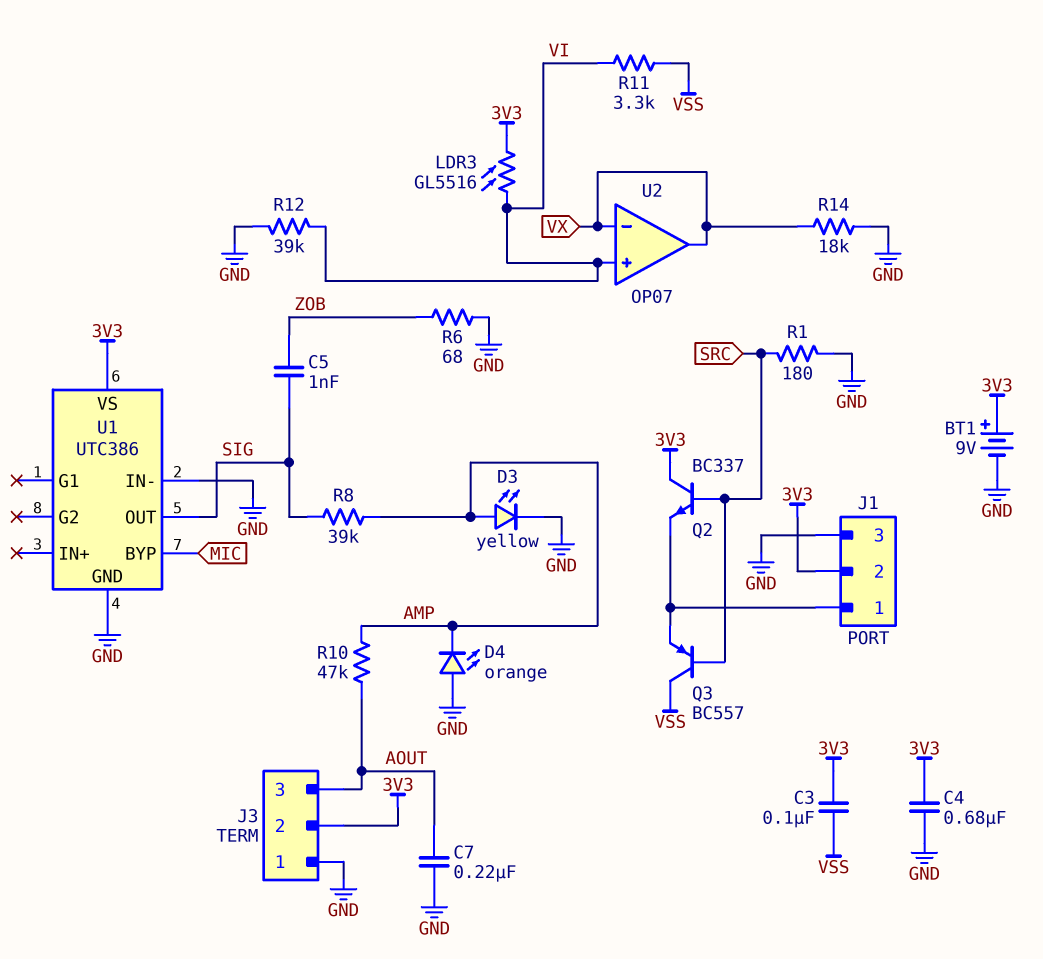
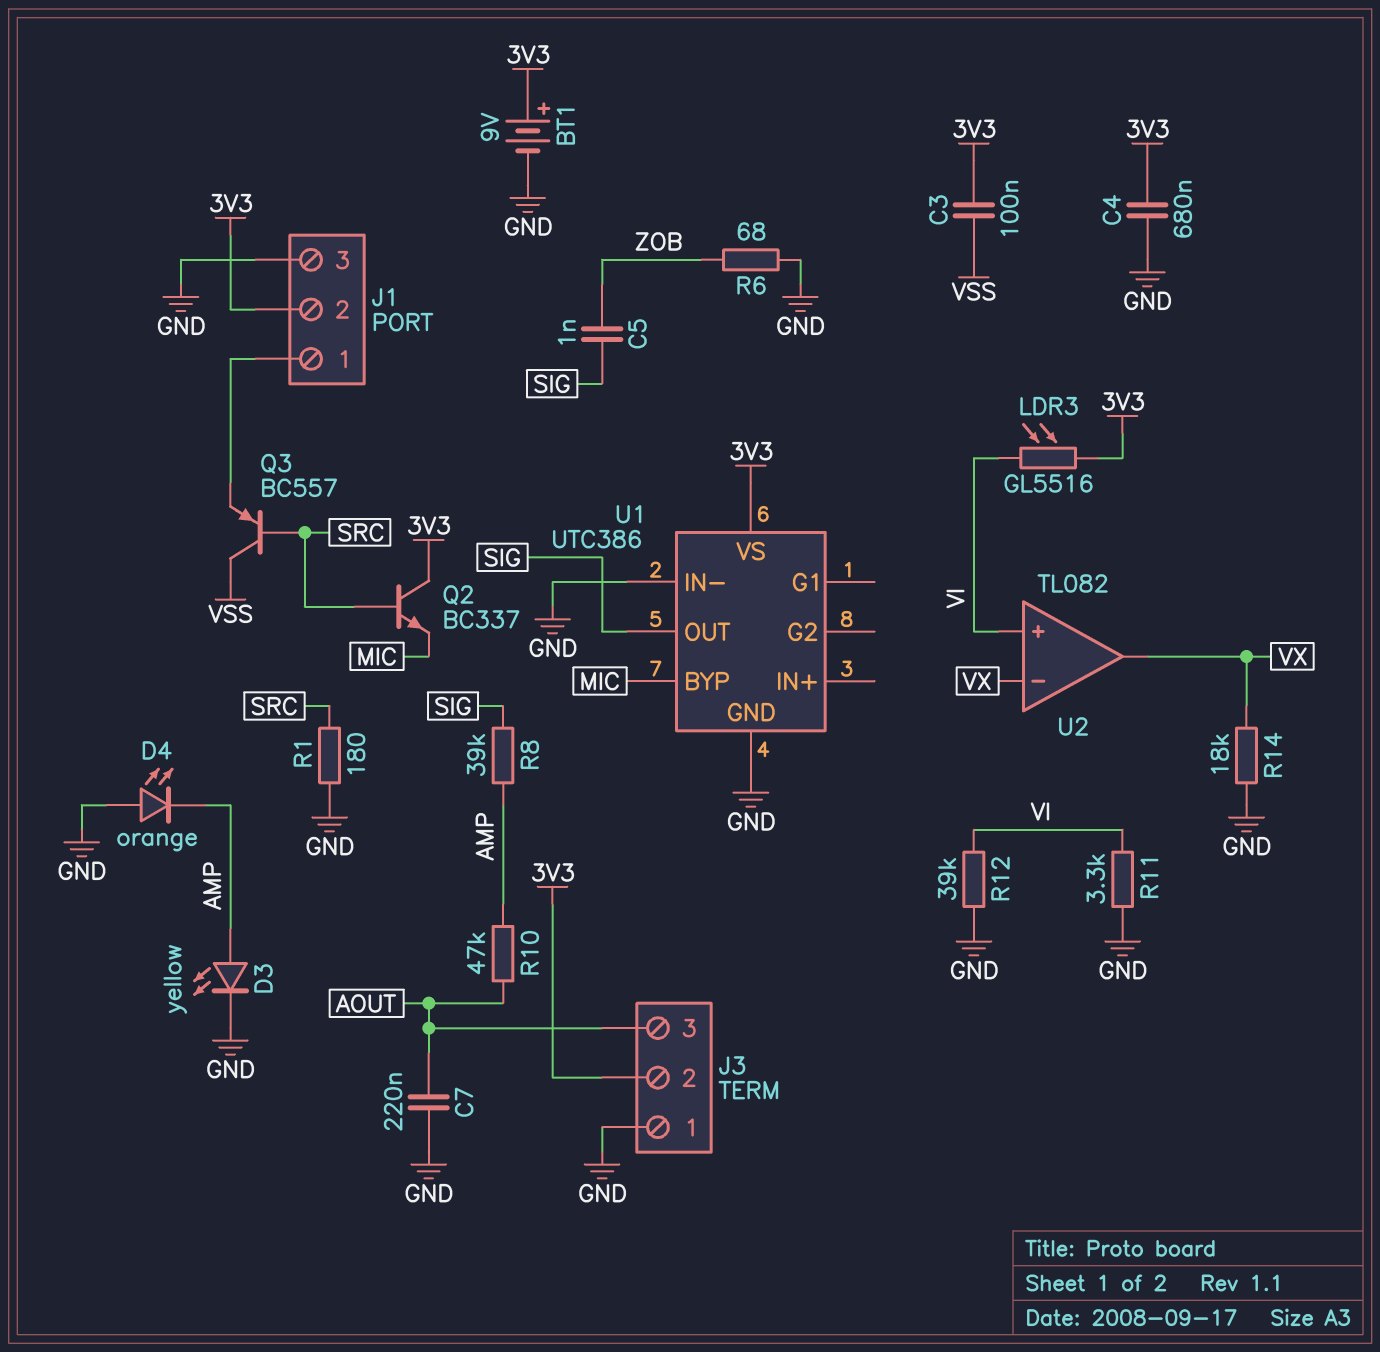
Q2: NPN BC337 (B SRC, C 3V3, E J1/1) -> NPN BC337 (B SRC, C 3V3, E MIC)
R11: 3.3k (VI, VSS) -> 3.3k (GND, VI)
U2: OP07 -> TL082

